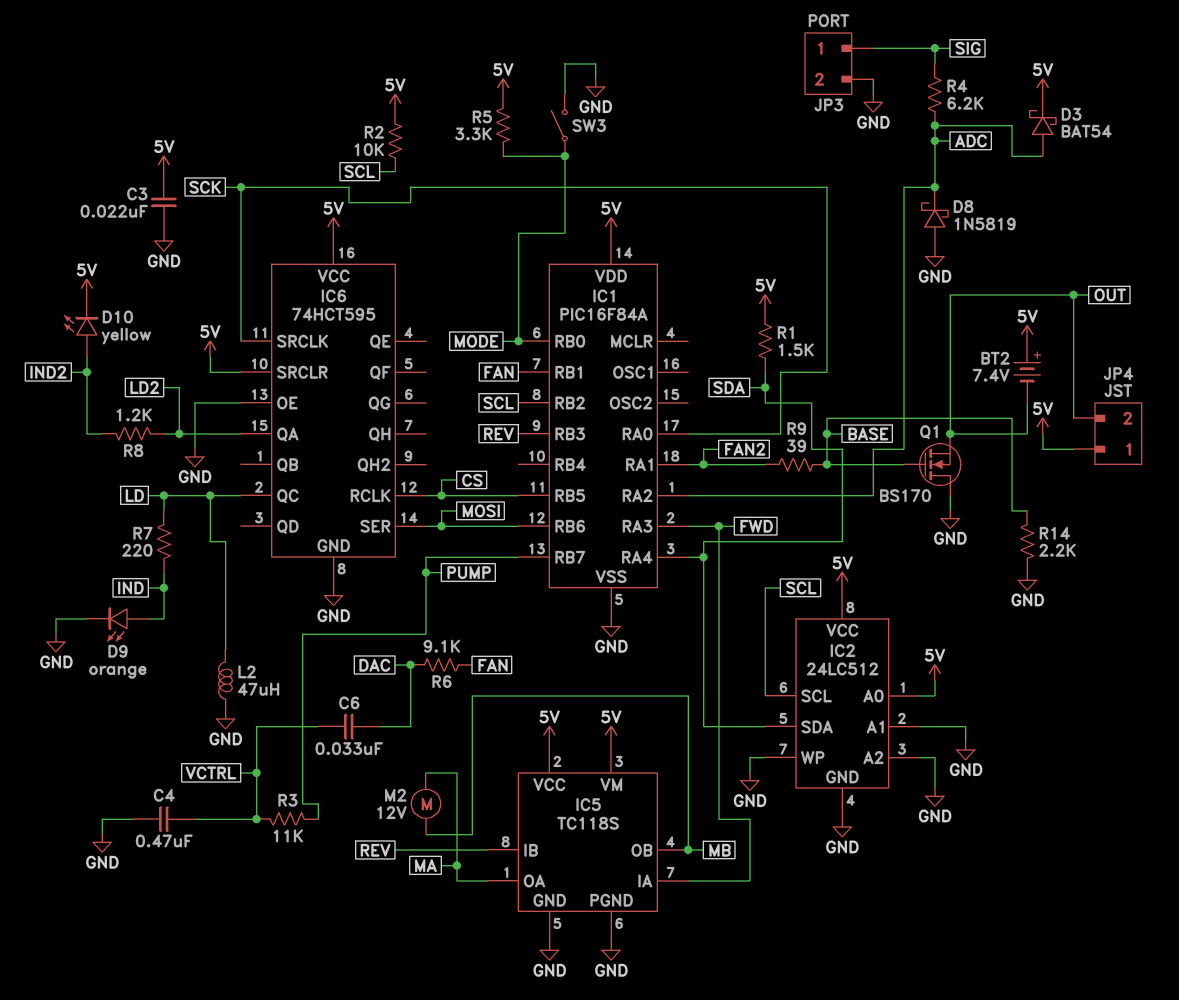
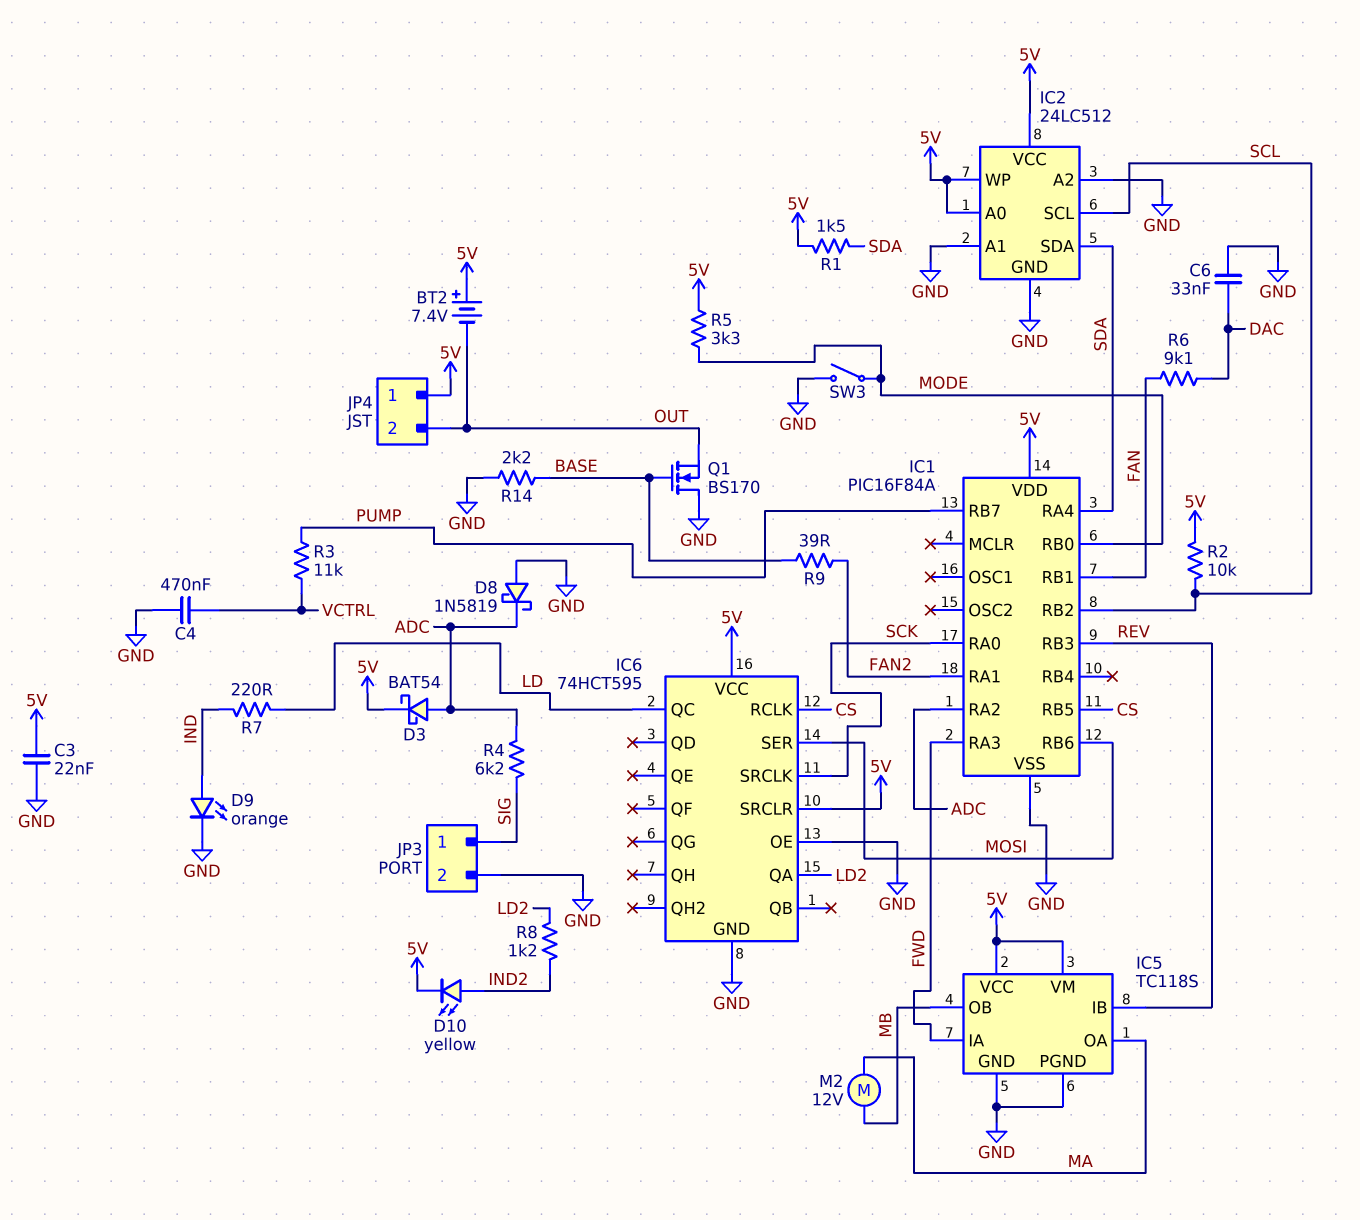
C6: 33nF (DAC, VCTRL) -> 33nF (DAC, GND)
IC2 pin WP: GND -> 5V
L2: 47uH (GND, LD) -> none

